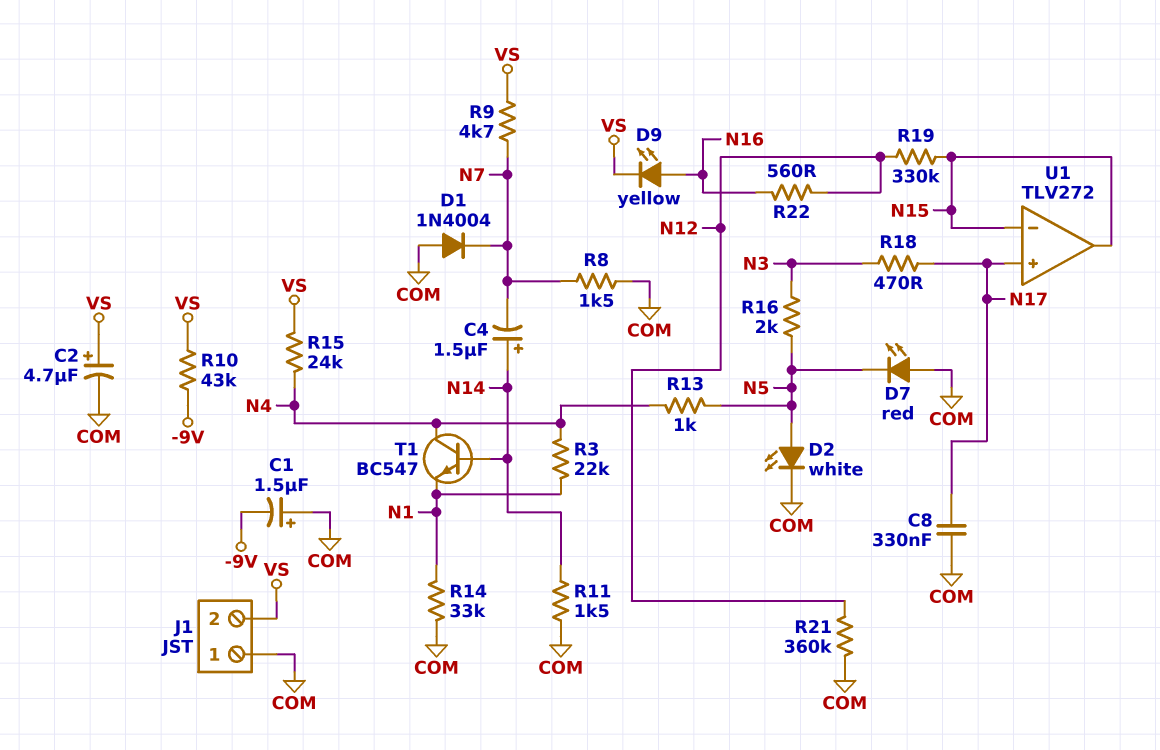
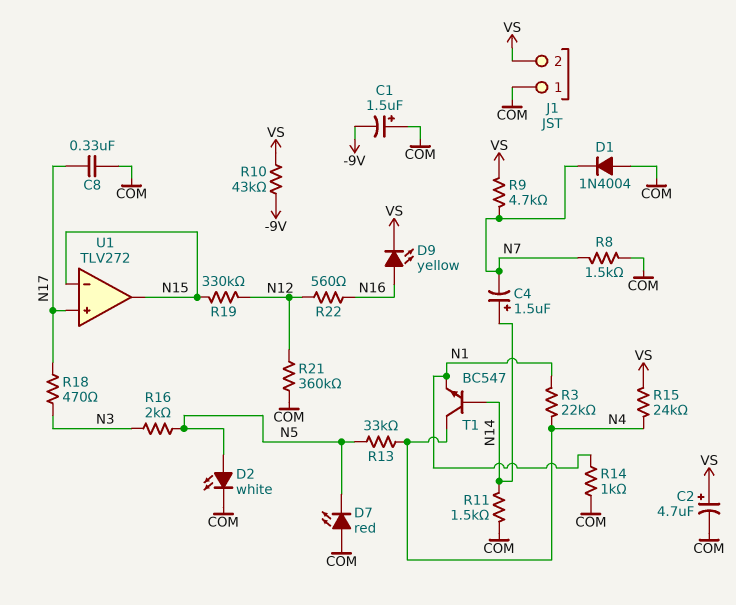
R13: 1k (N4, N5) -> 33k (N4, N5)
R14: 33k (COM, N1) -> 1k (COM, N1)

